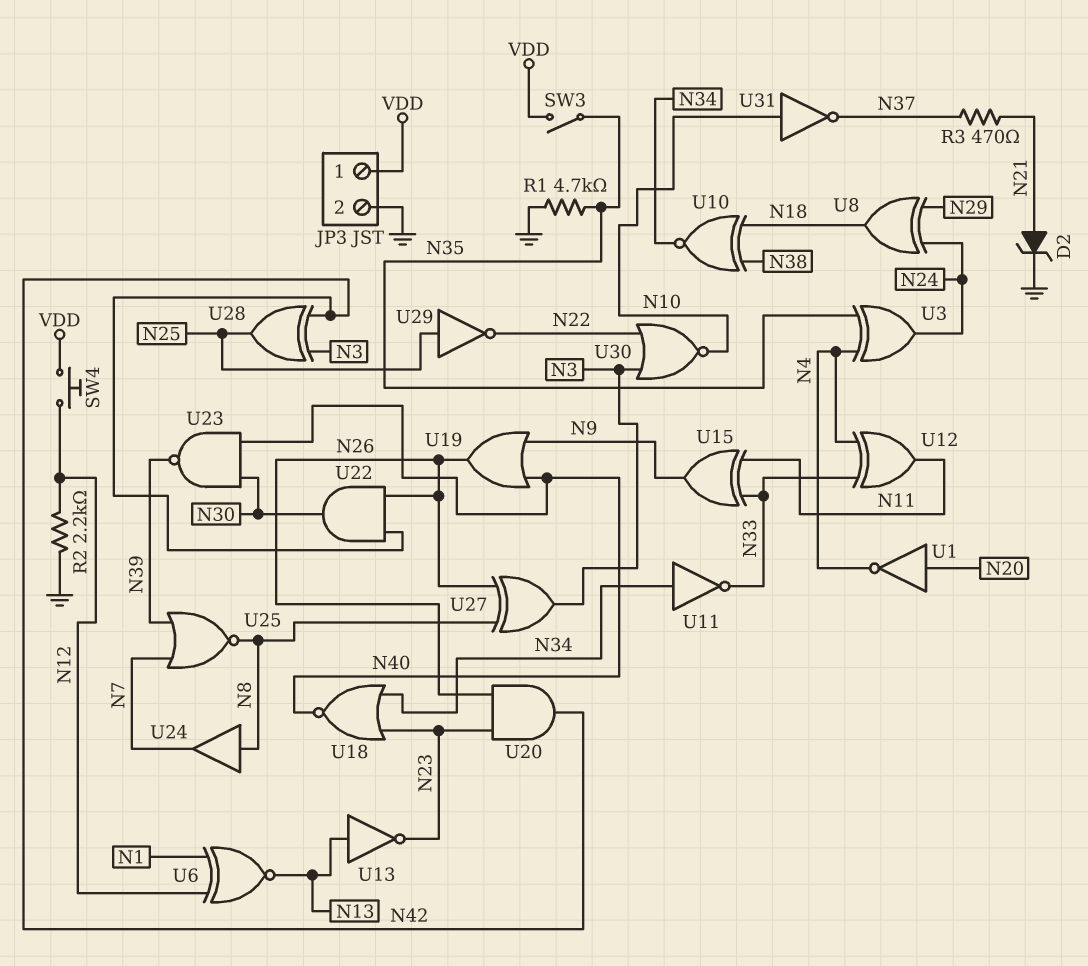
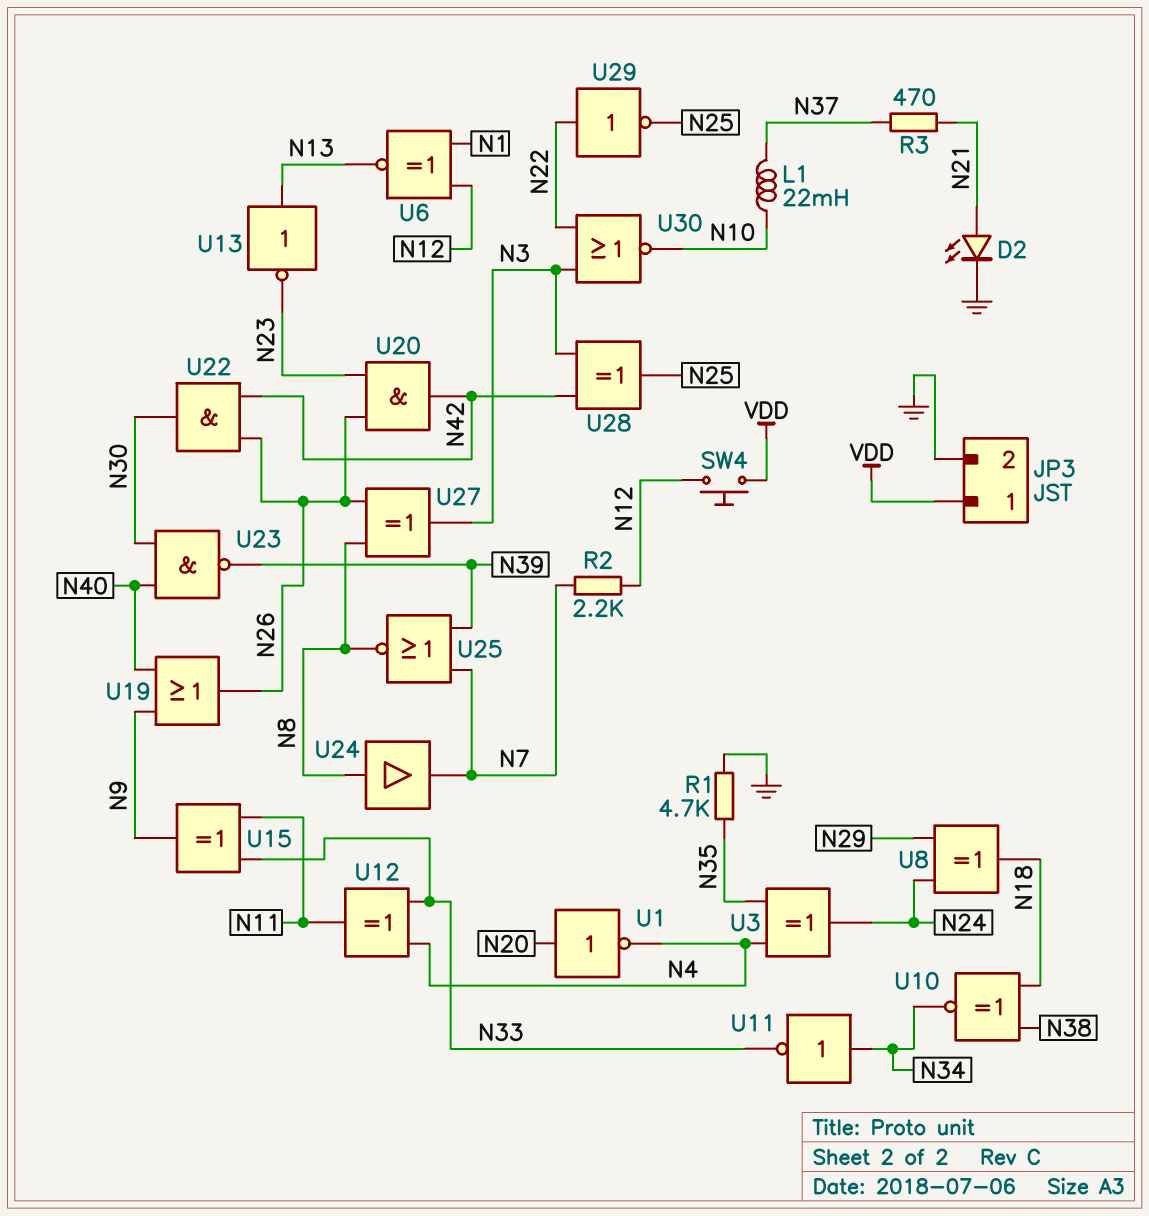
D2: zener (A N21, K GND) -> LED (A N21, K GND)
L1: none -> 22mH (N10, N37)
R2: 2.2k (GND, N12) -> 2.2k (N7, N12)
SW3: switch (N35, VDD) -> none
U18: NOR (in N23, in N34, out N40) -> none
U29: NOT (in N25, out N22) -> NOT (in N22, out N25)
U31: NOT (in N10, out N37) -> none

